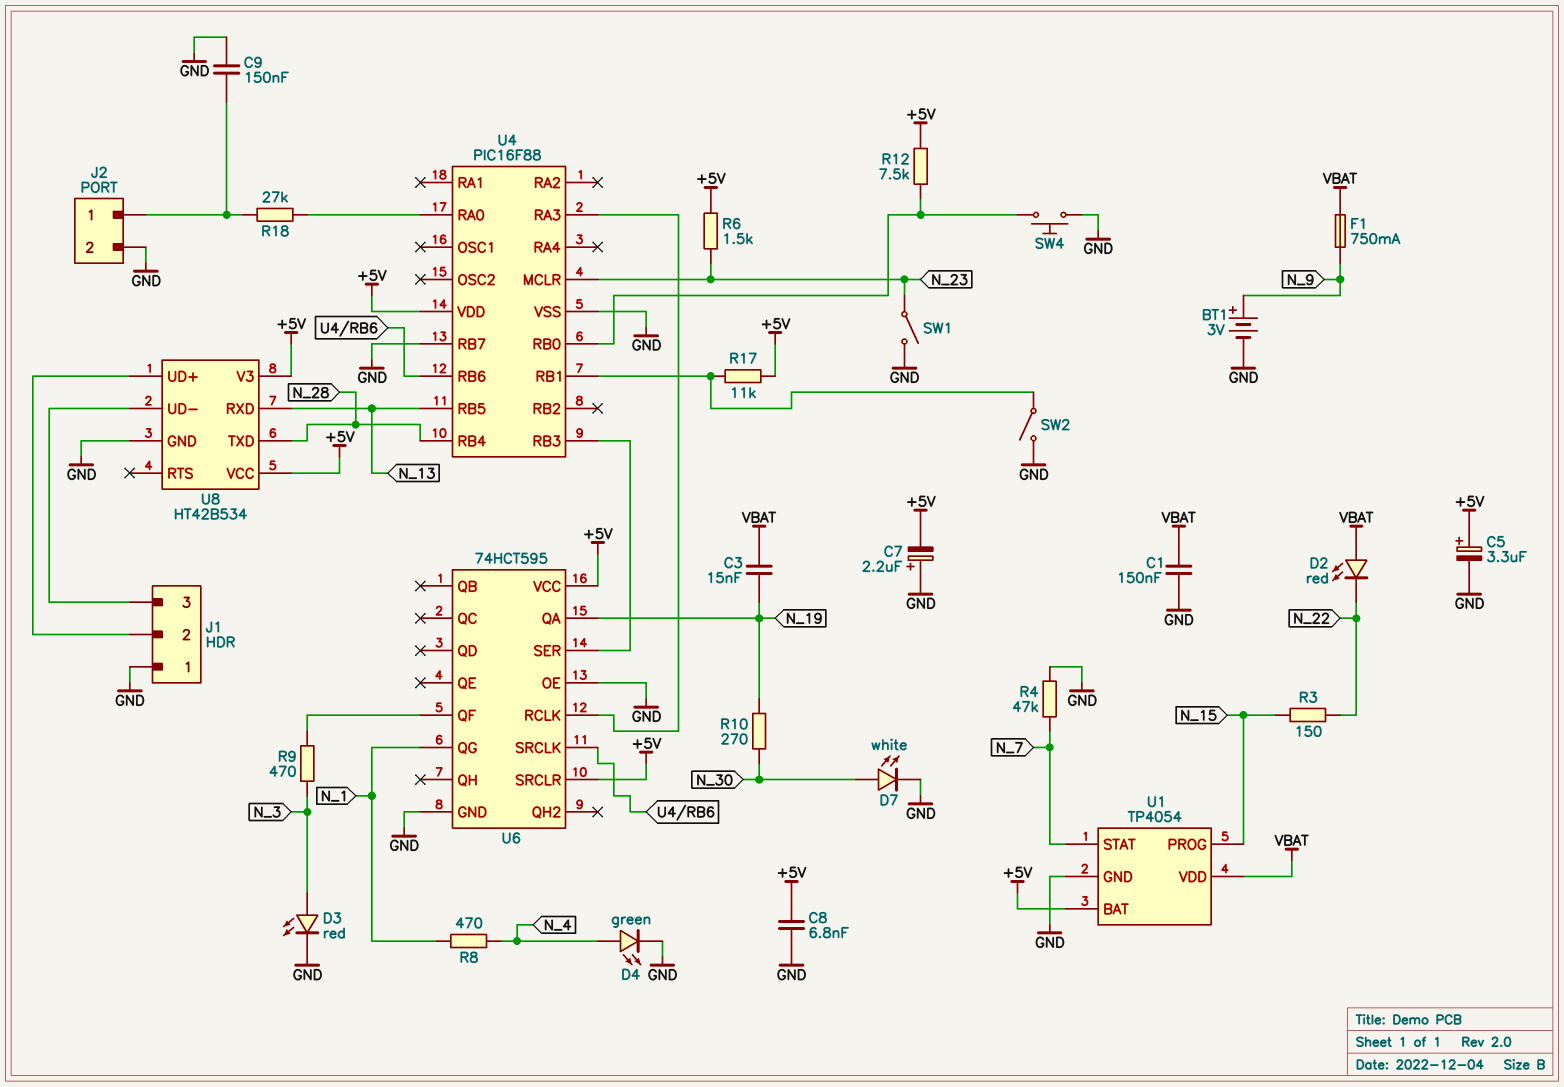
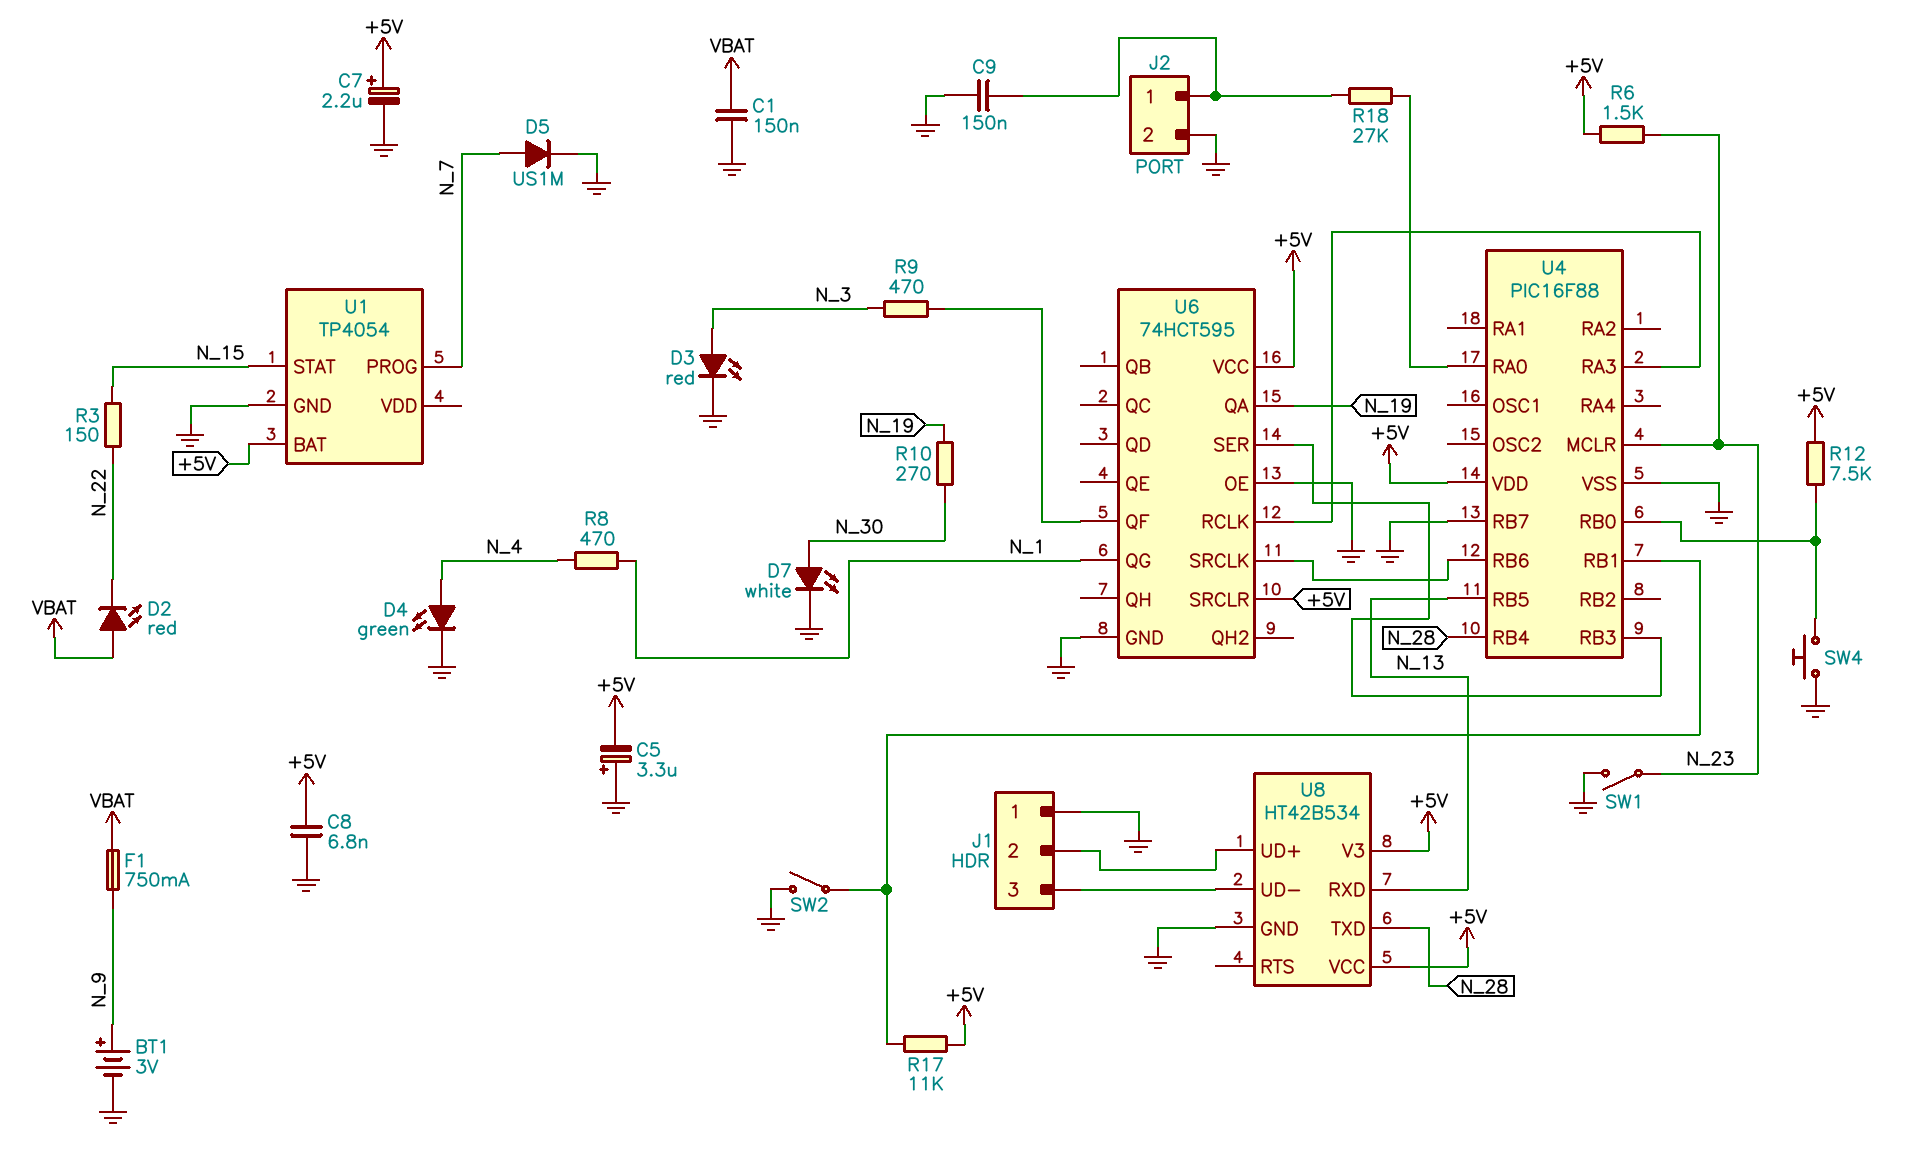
C3: 15nF (N_19, VBAT) -> none
C5: 3.3uF (plus +5V, minus GND) -> 3.3uF (plus GND, minus +5V)
C7: 2.2uF (plus GND, minus +5V) -> 2.2uF (plus +5V, minus GND)
D5: none -> diode US1M (A N_7, K GND)
R4: 47k (GND, N_7) -> none
U1 pin PROG: N_15 -> N_7
U1 pin STAT: N_7 -> N_15
U1 pin VDD: VBAT -> none

